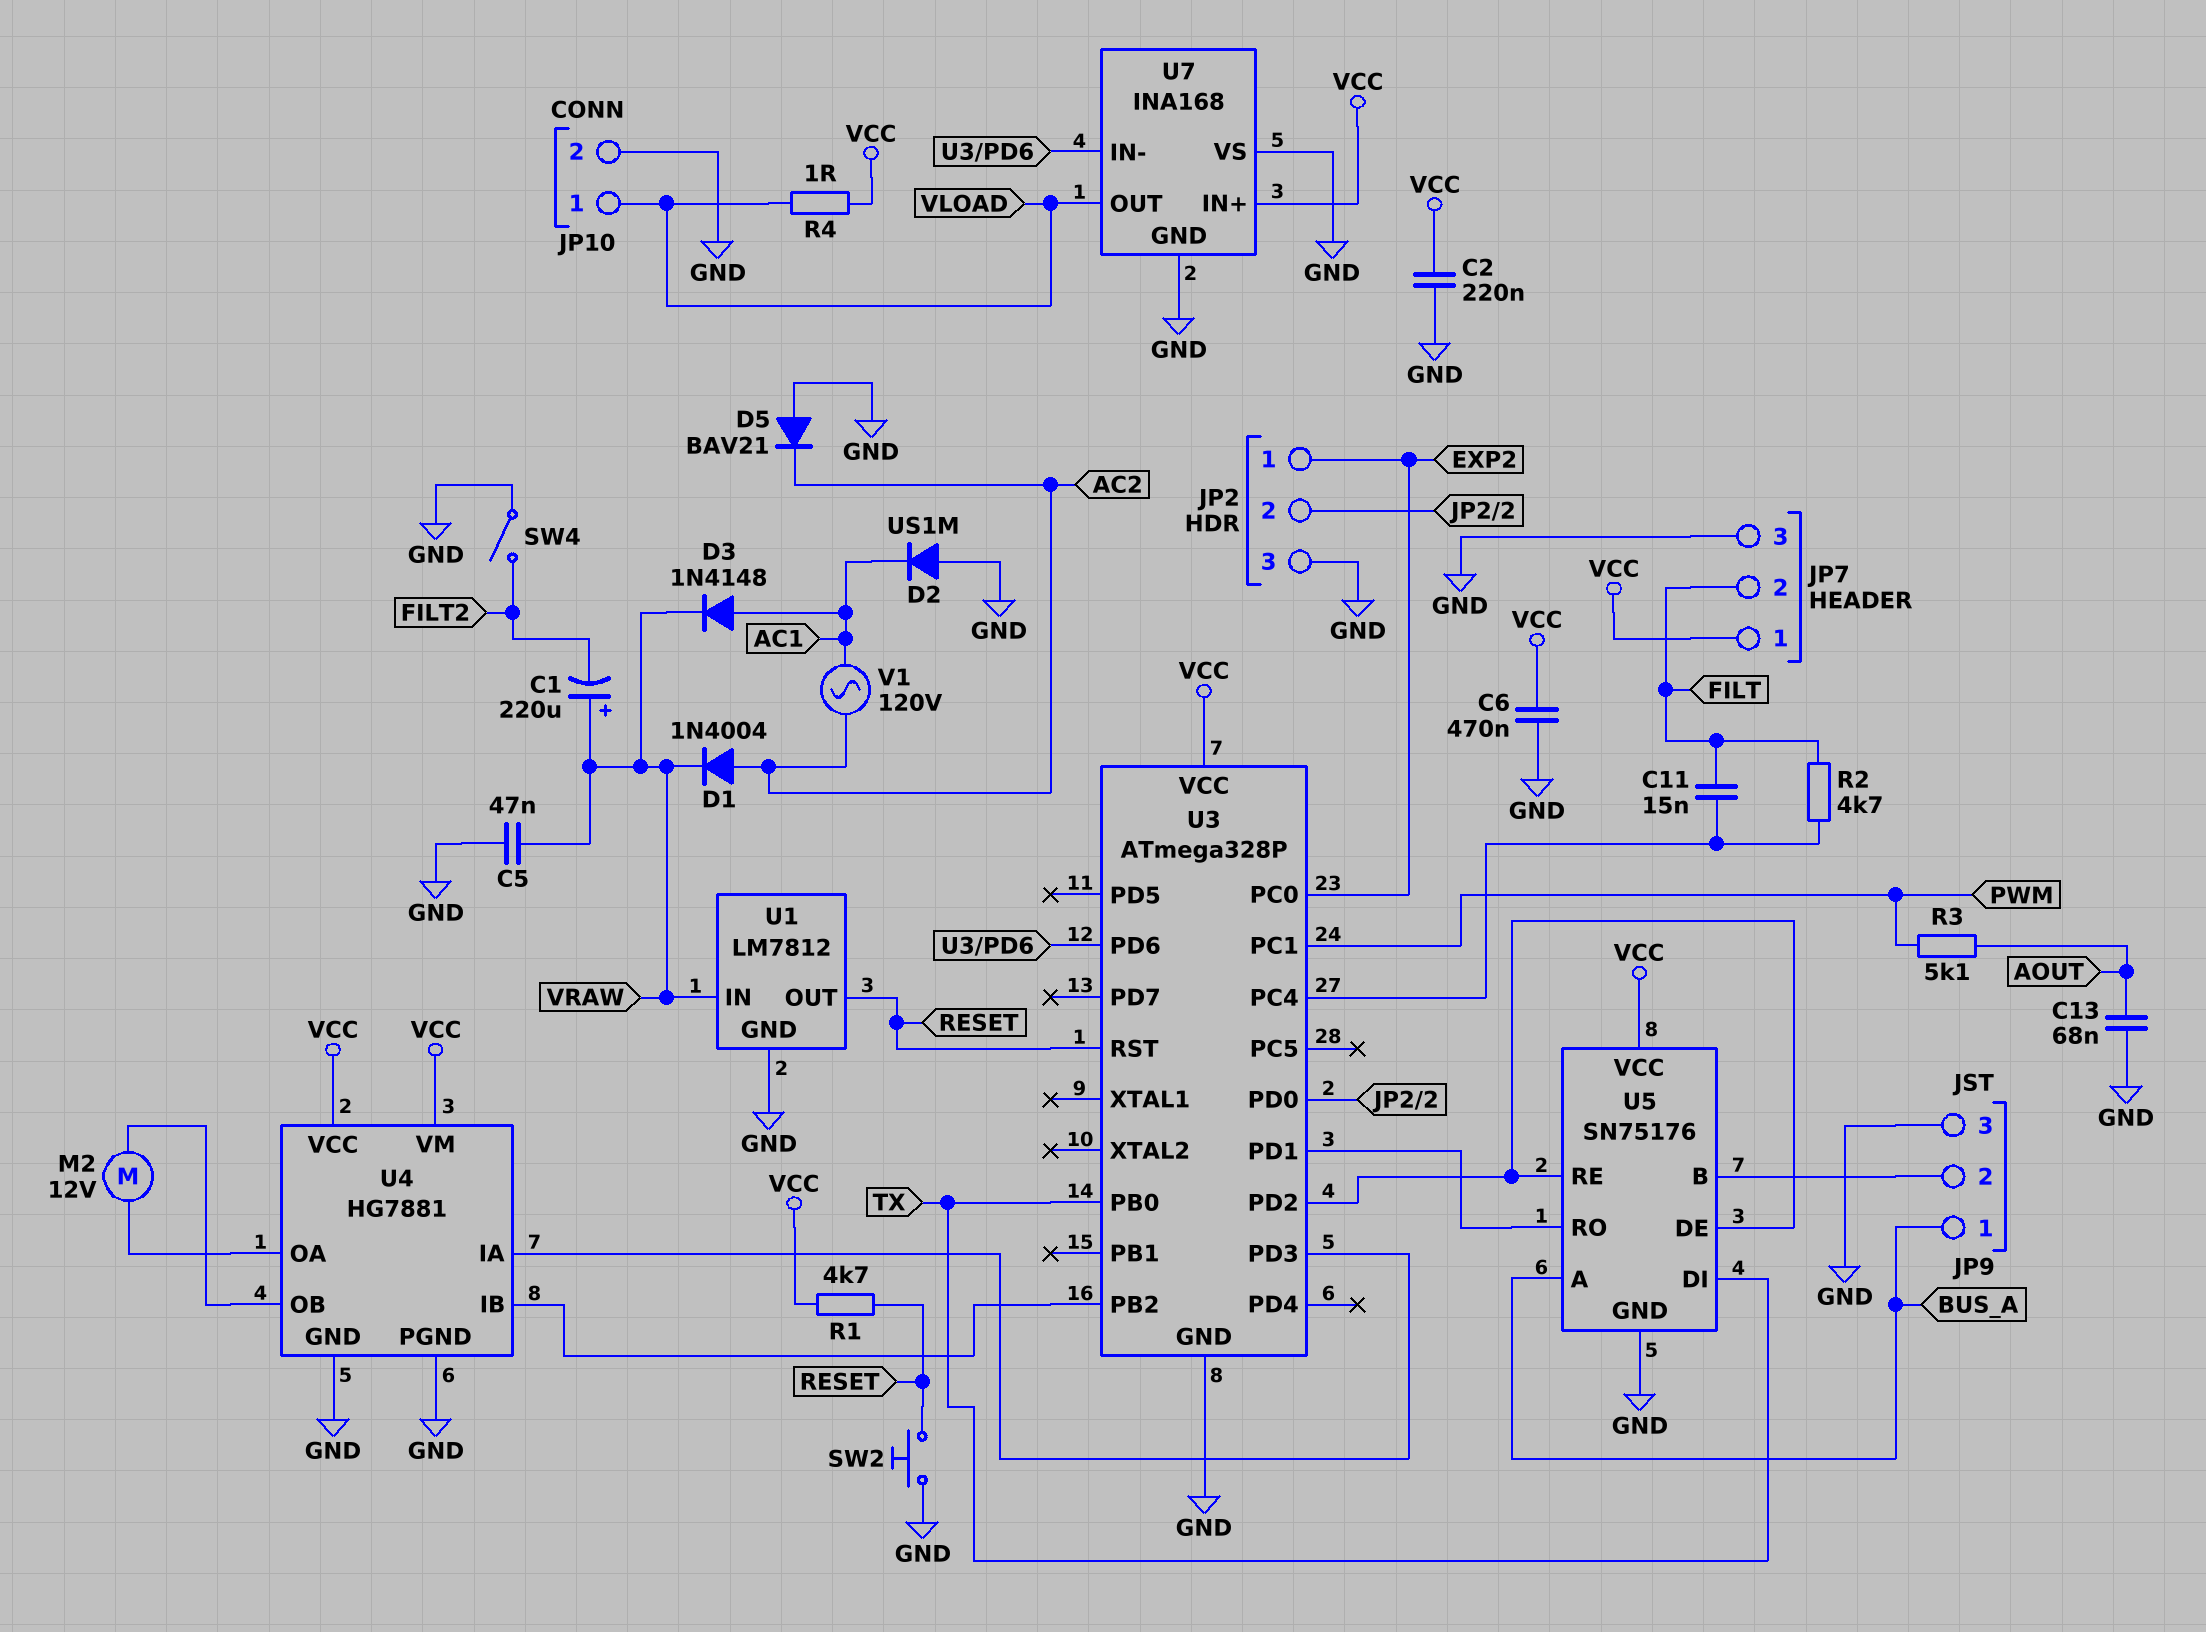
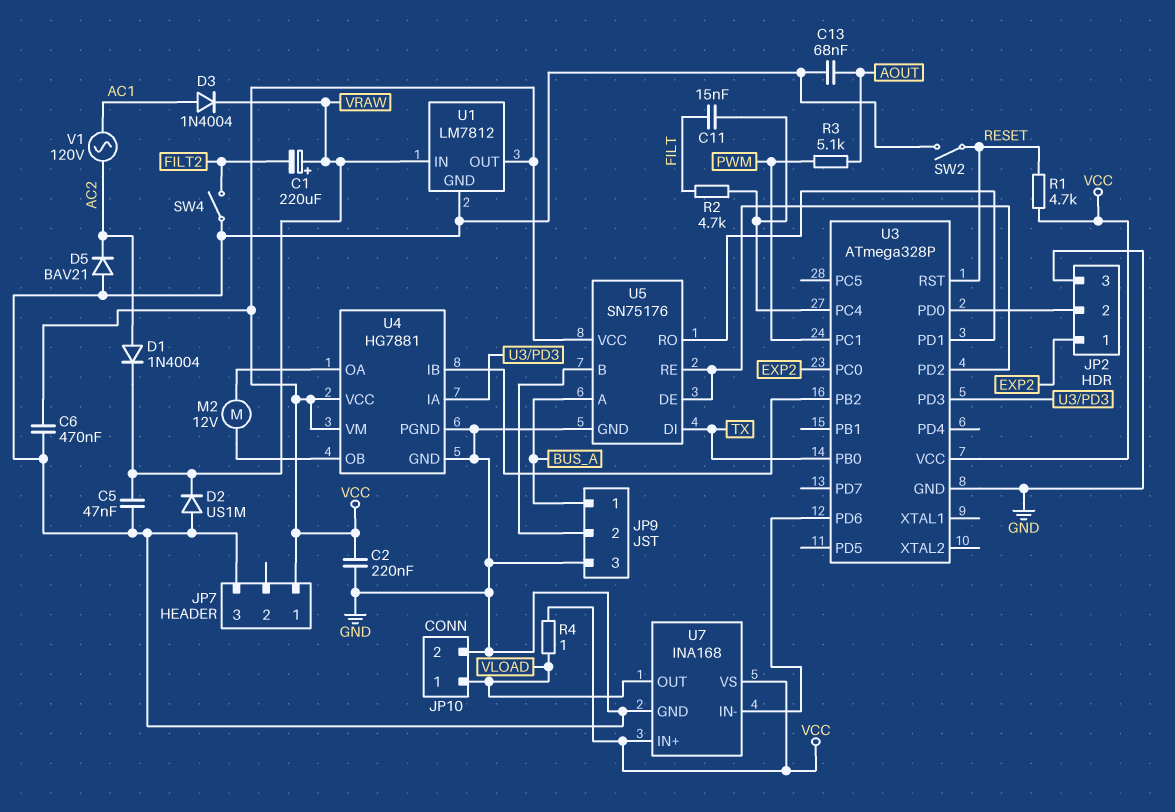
D2: diode US1M (A GND, K AC1) -> diode US1M (A GND, K VRAW)
D3: diode 1N4148 (A AC1, K VRAW) -> diode 1N4004 (A AC1, K VRAW)
JP7 pin 2: FILT -> none
SW2: button (GND, RESET) -> switch (GND, RESET)
U1 pin OUT: RESET -> VCC
U7 pin VS: GND -> VCC

